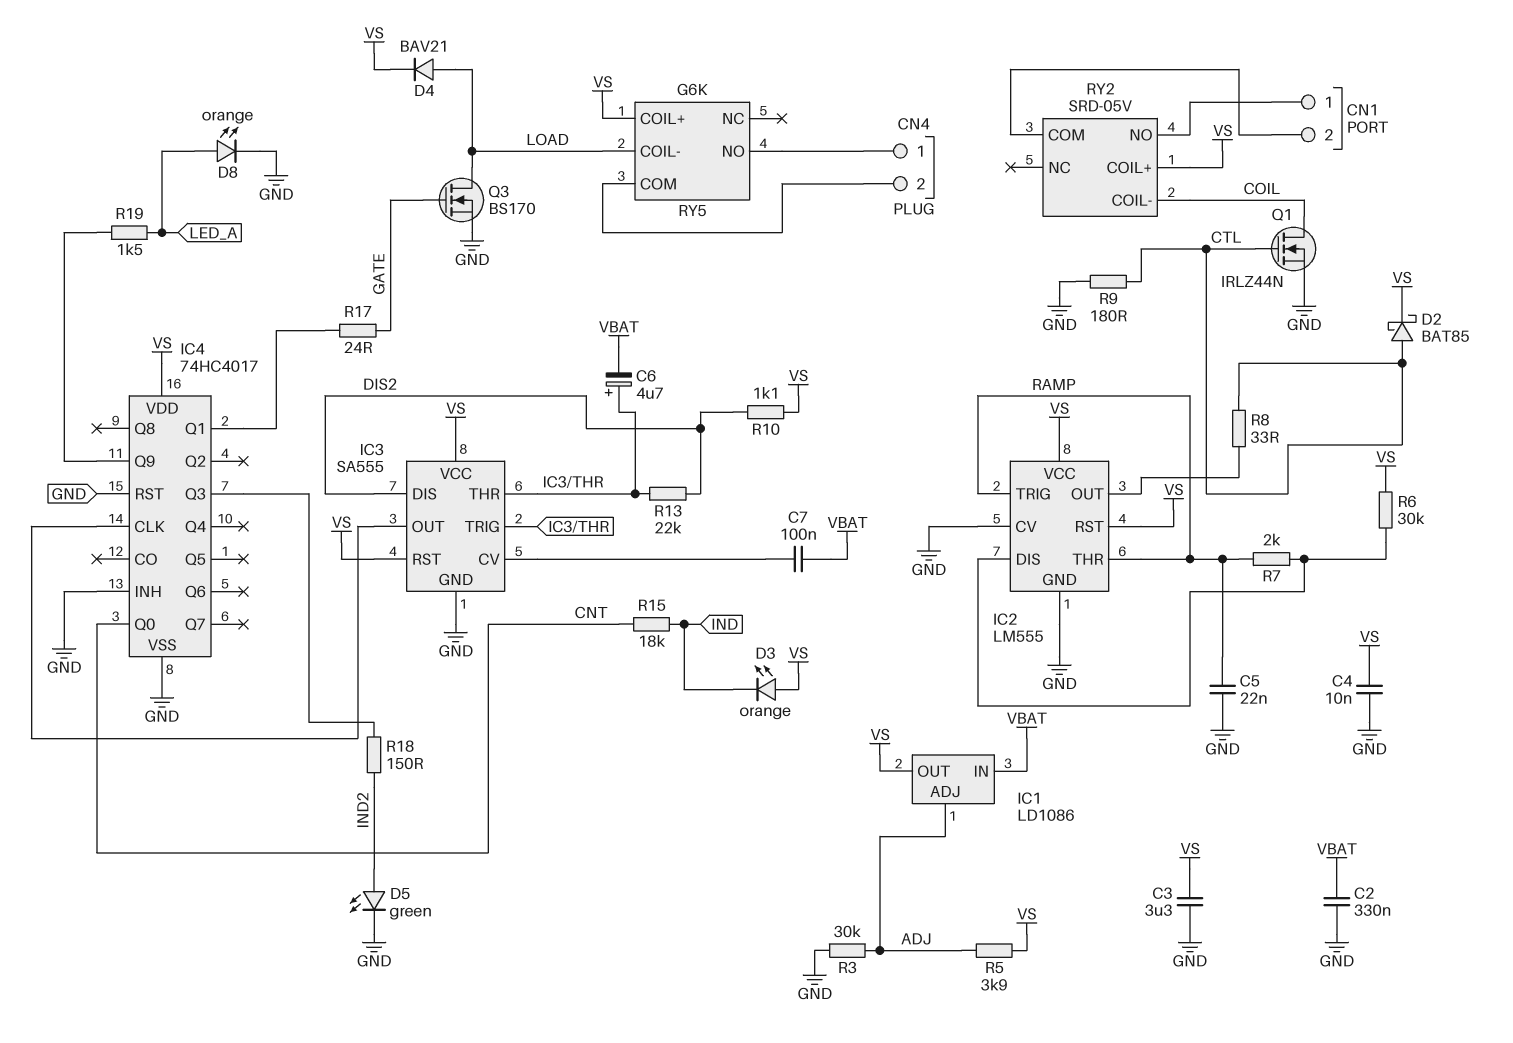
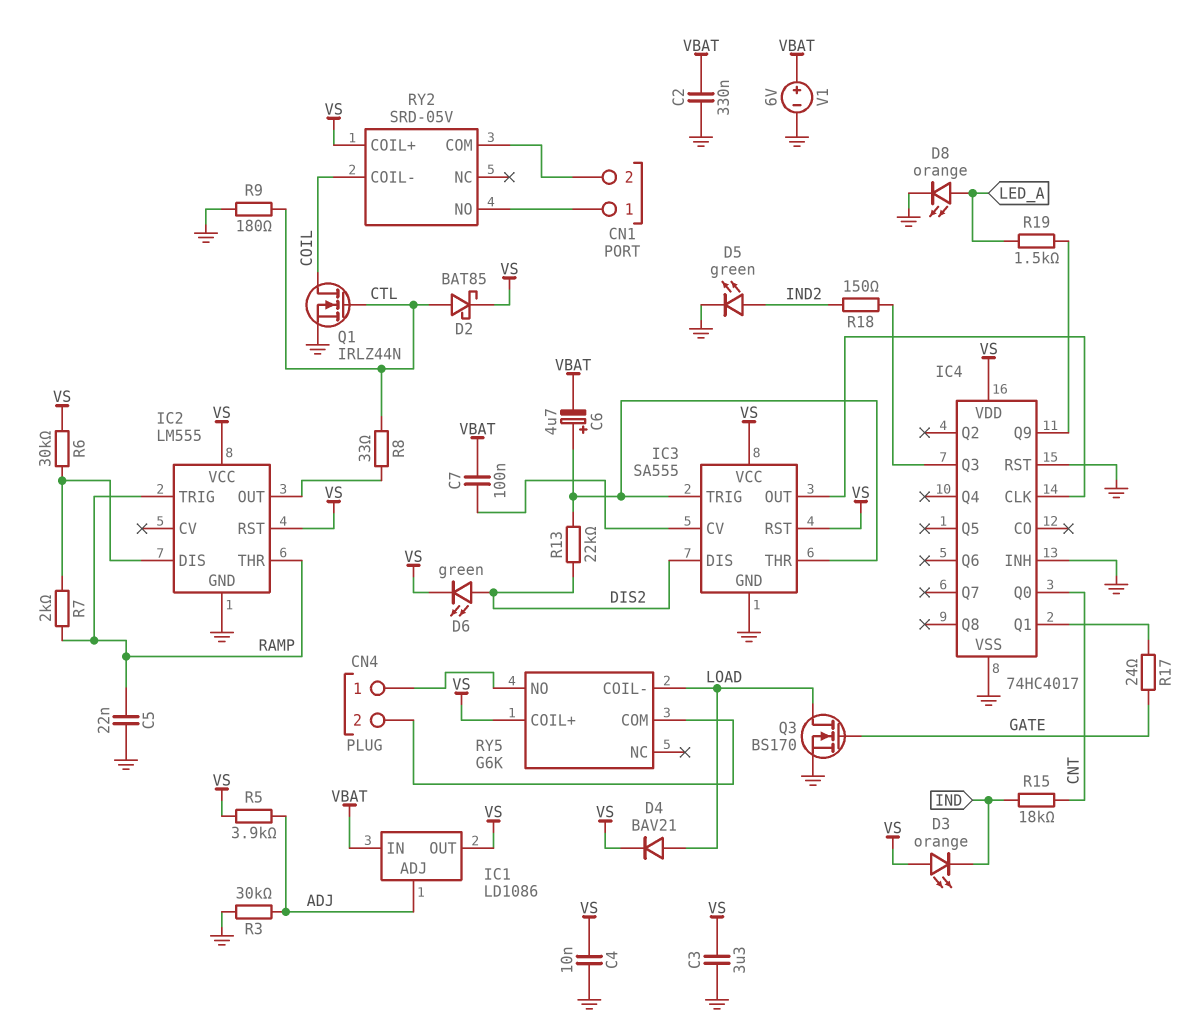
D6: none -> LED green (A DIS2, K VS)
IC2 pin CV: GND -> none
R10: 1.1k (DIS2, VS) -> none
V1: none -> 6V (plus VBAT, minus GND)

